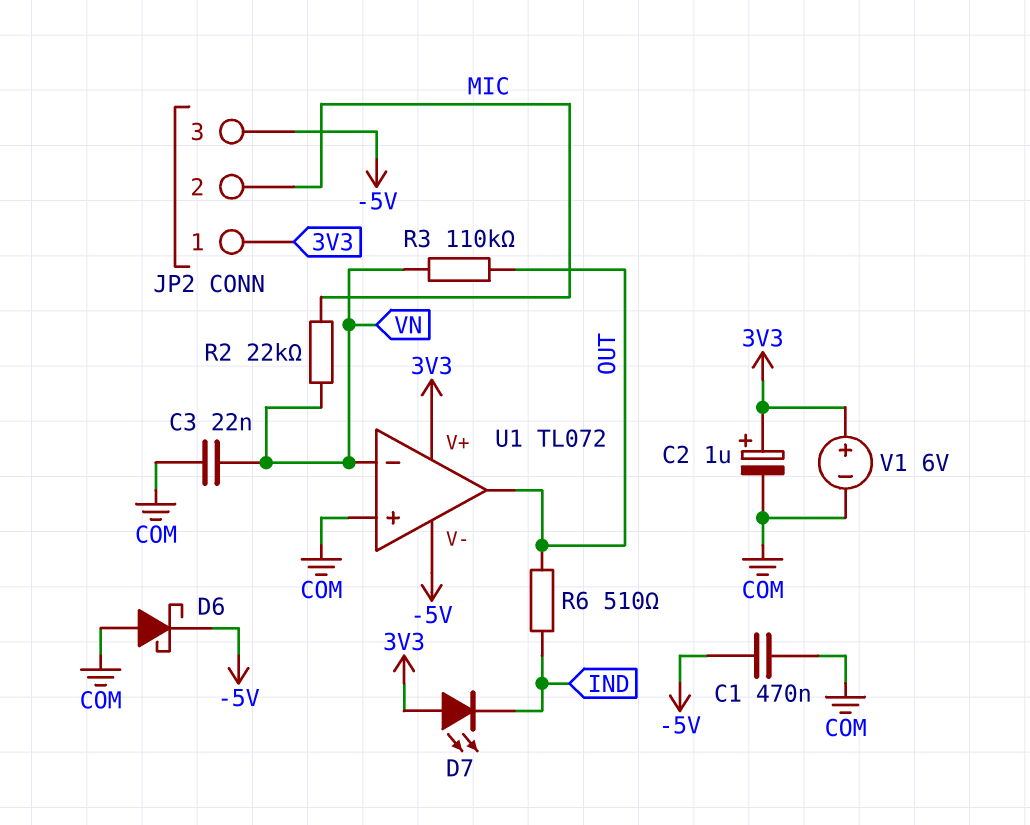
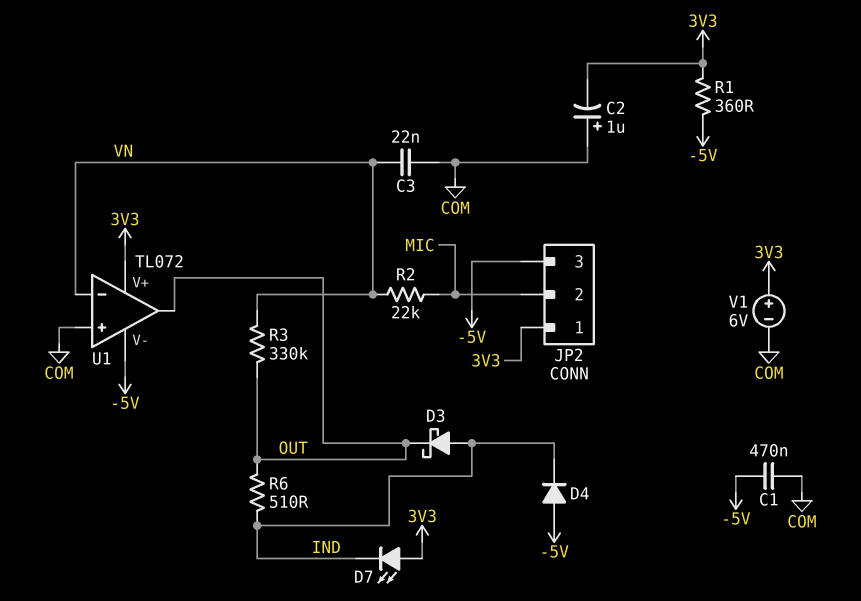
C2: 1uF (plus 3V3, minus COM) -> 1uF (plus COM, minus 3V3)
D3: none -> schottky (A IND, K OUT)
D4: none -> diode (A -5V, K IND)
D6: schottky (A COM, K -5V) -> none
R1: none -> 360 (-5V, 3V3)
R3: 110k (OUT, VN) -> 330k (OUT, VN)

